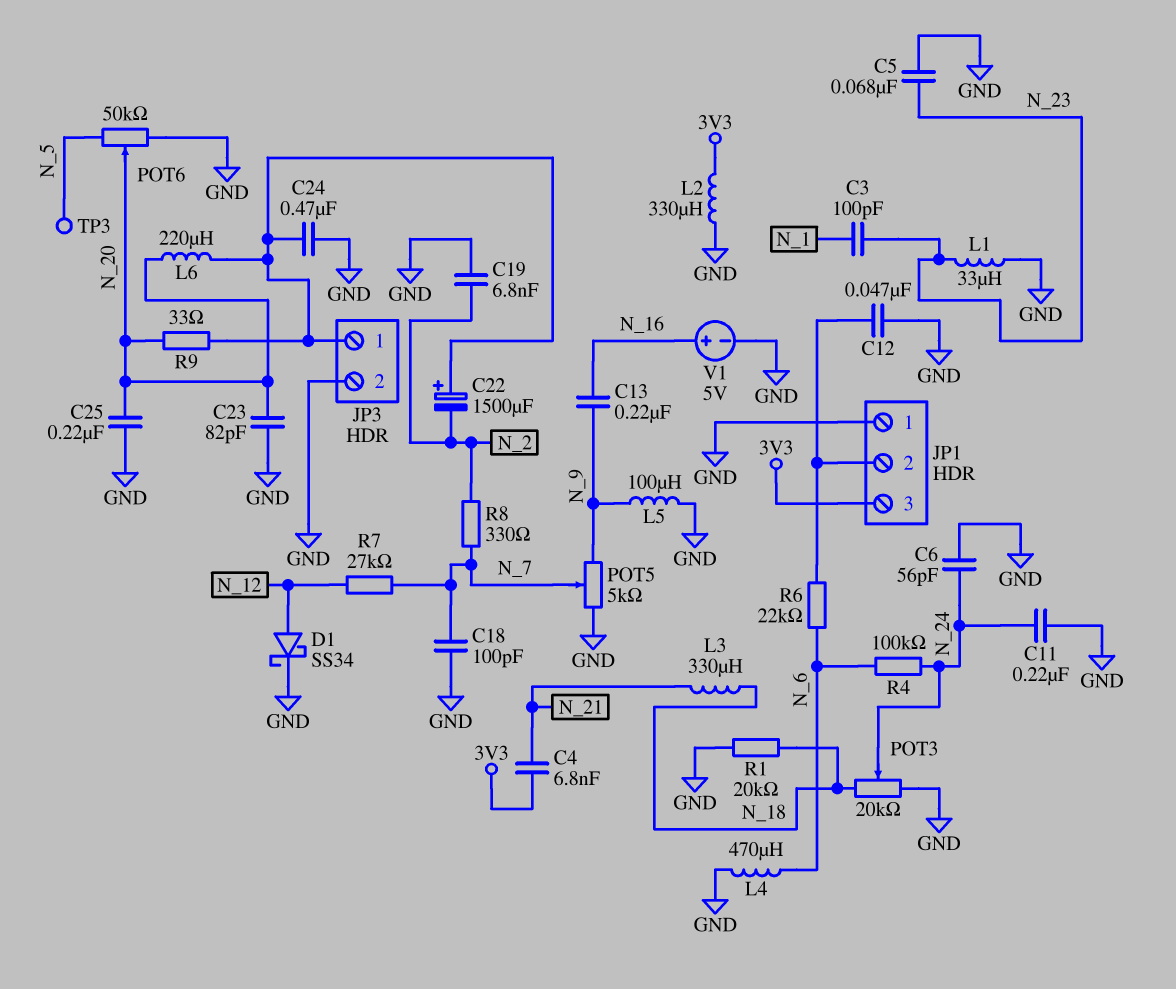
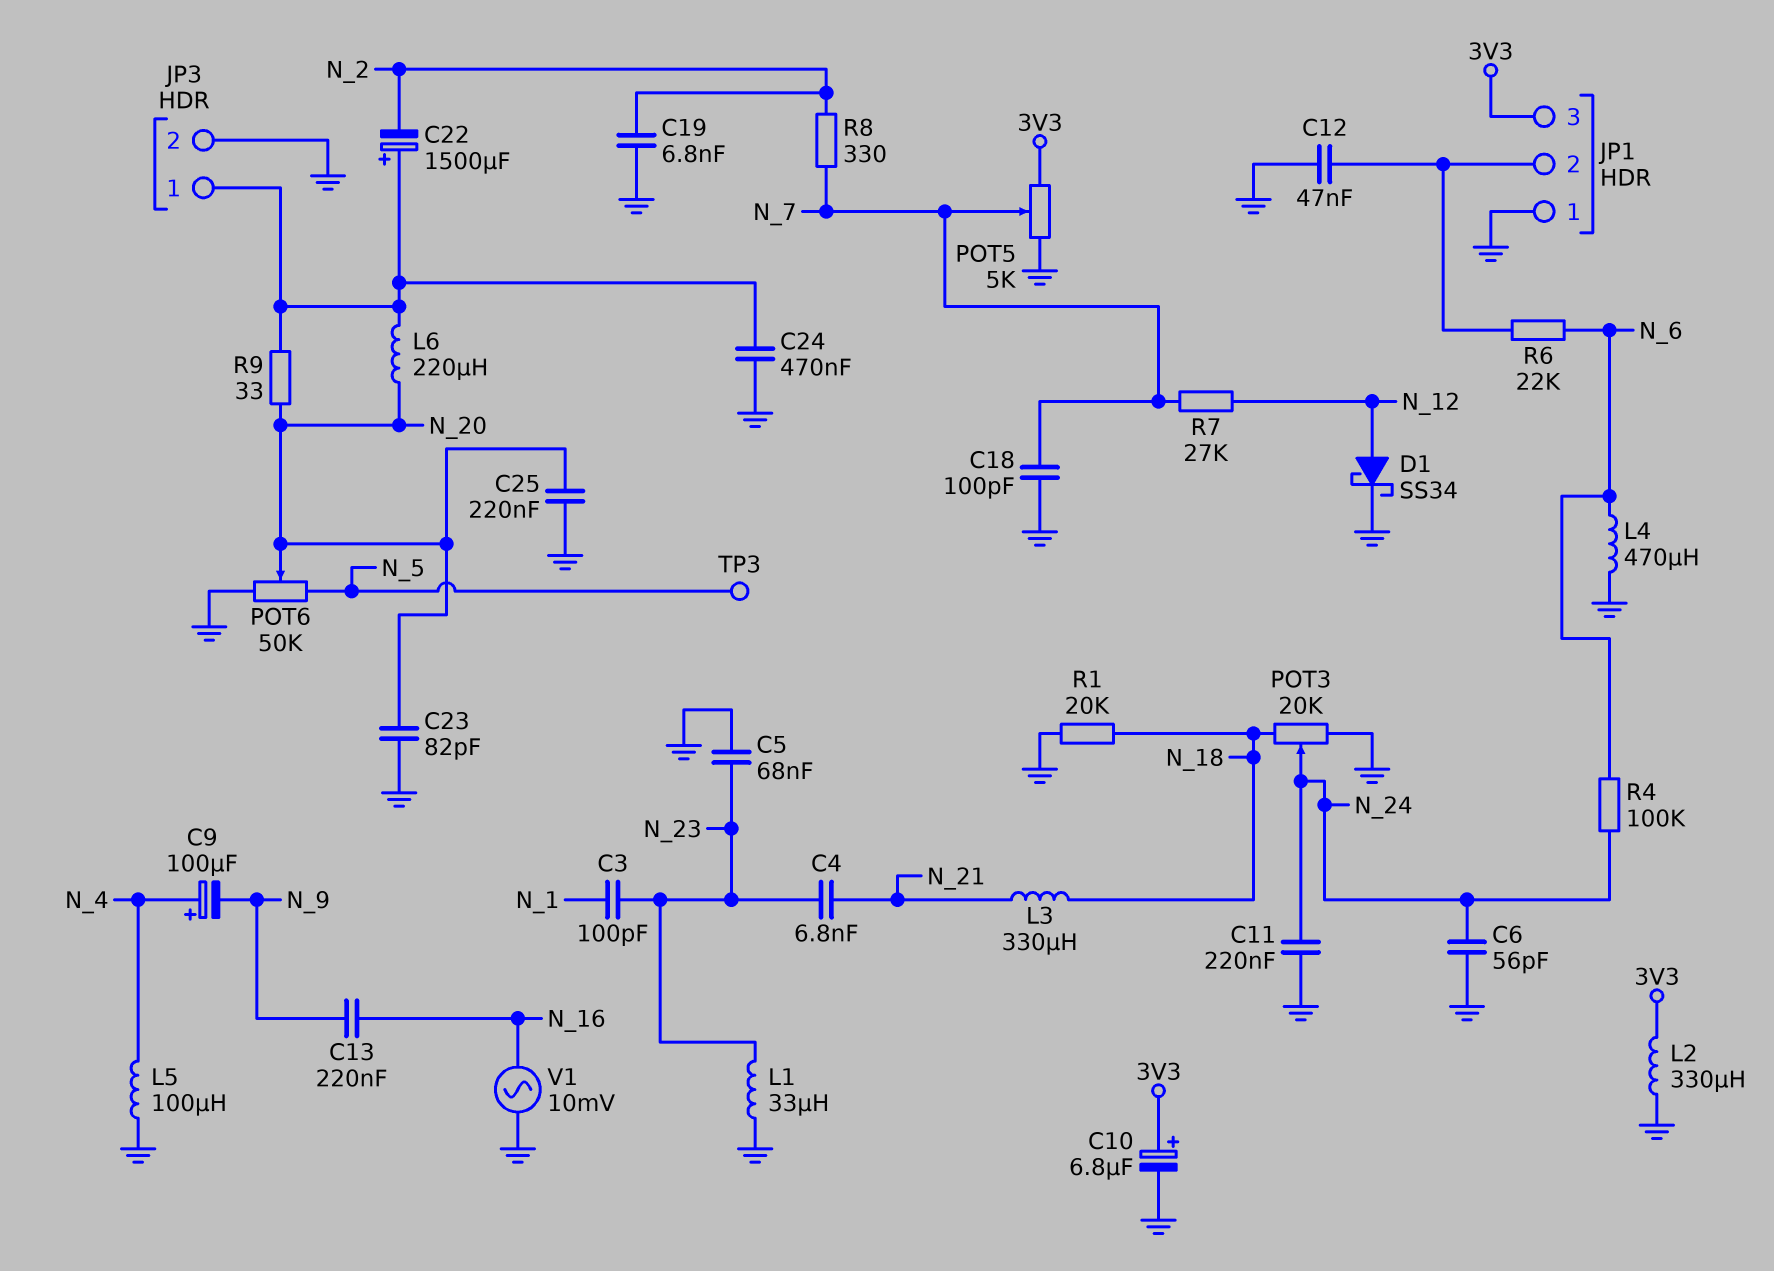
C4: 6.8nF (3V3, N_21) -> 6.8nF (N_21, N_23)
C9: none -> 100uF (plus N_4, minus N_9)
C10: none -> 6.8uF (plus 3V3, minus GND)
L5: 100uH (GND, N_9) -> 100uH (GND, N_4)
POT5: 5k (GND, N_9, wiper N_7) -> 5k (3V3, GND, wiper N_7)
V1: 5V (plus N_16, minus GND) -> AC 10mV (GND, N_16)

